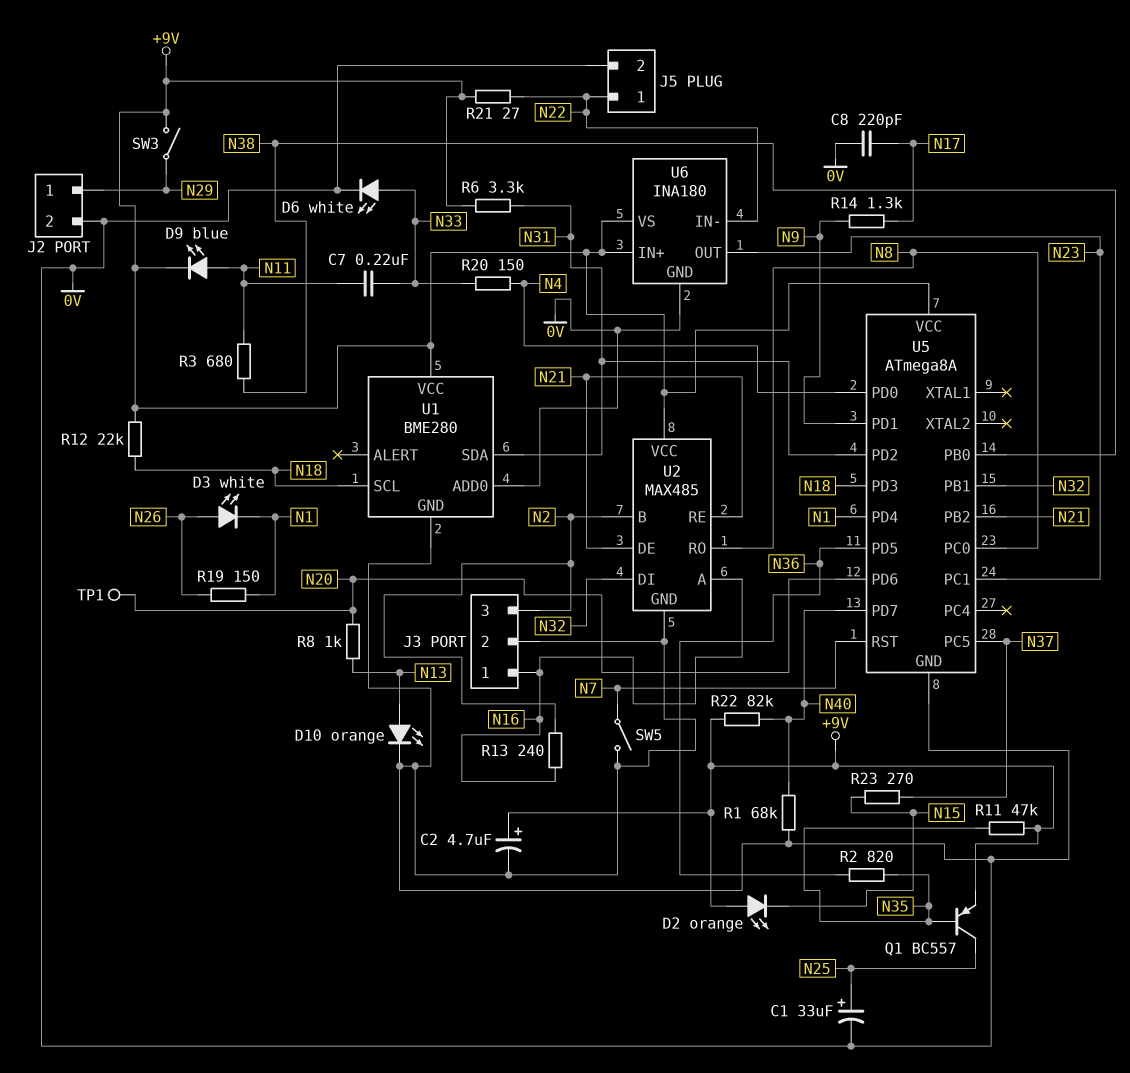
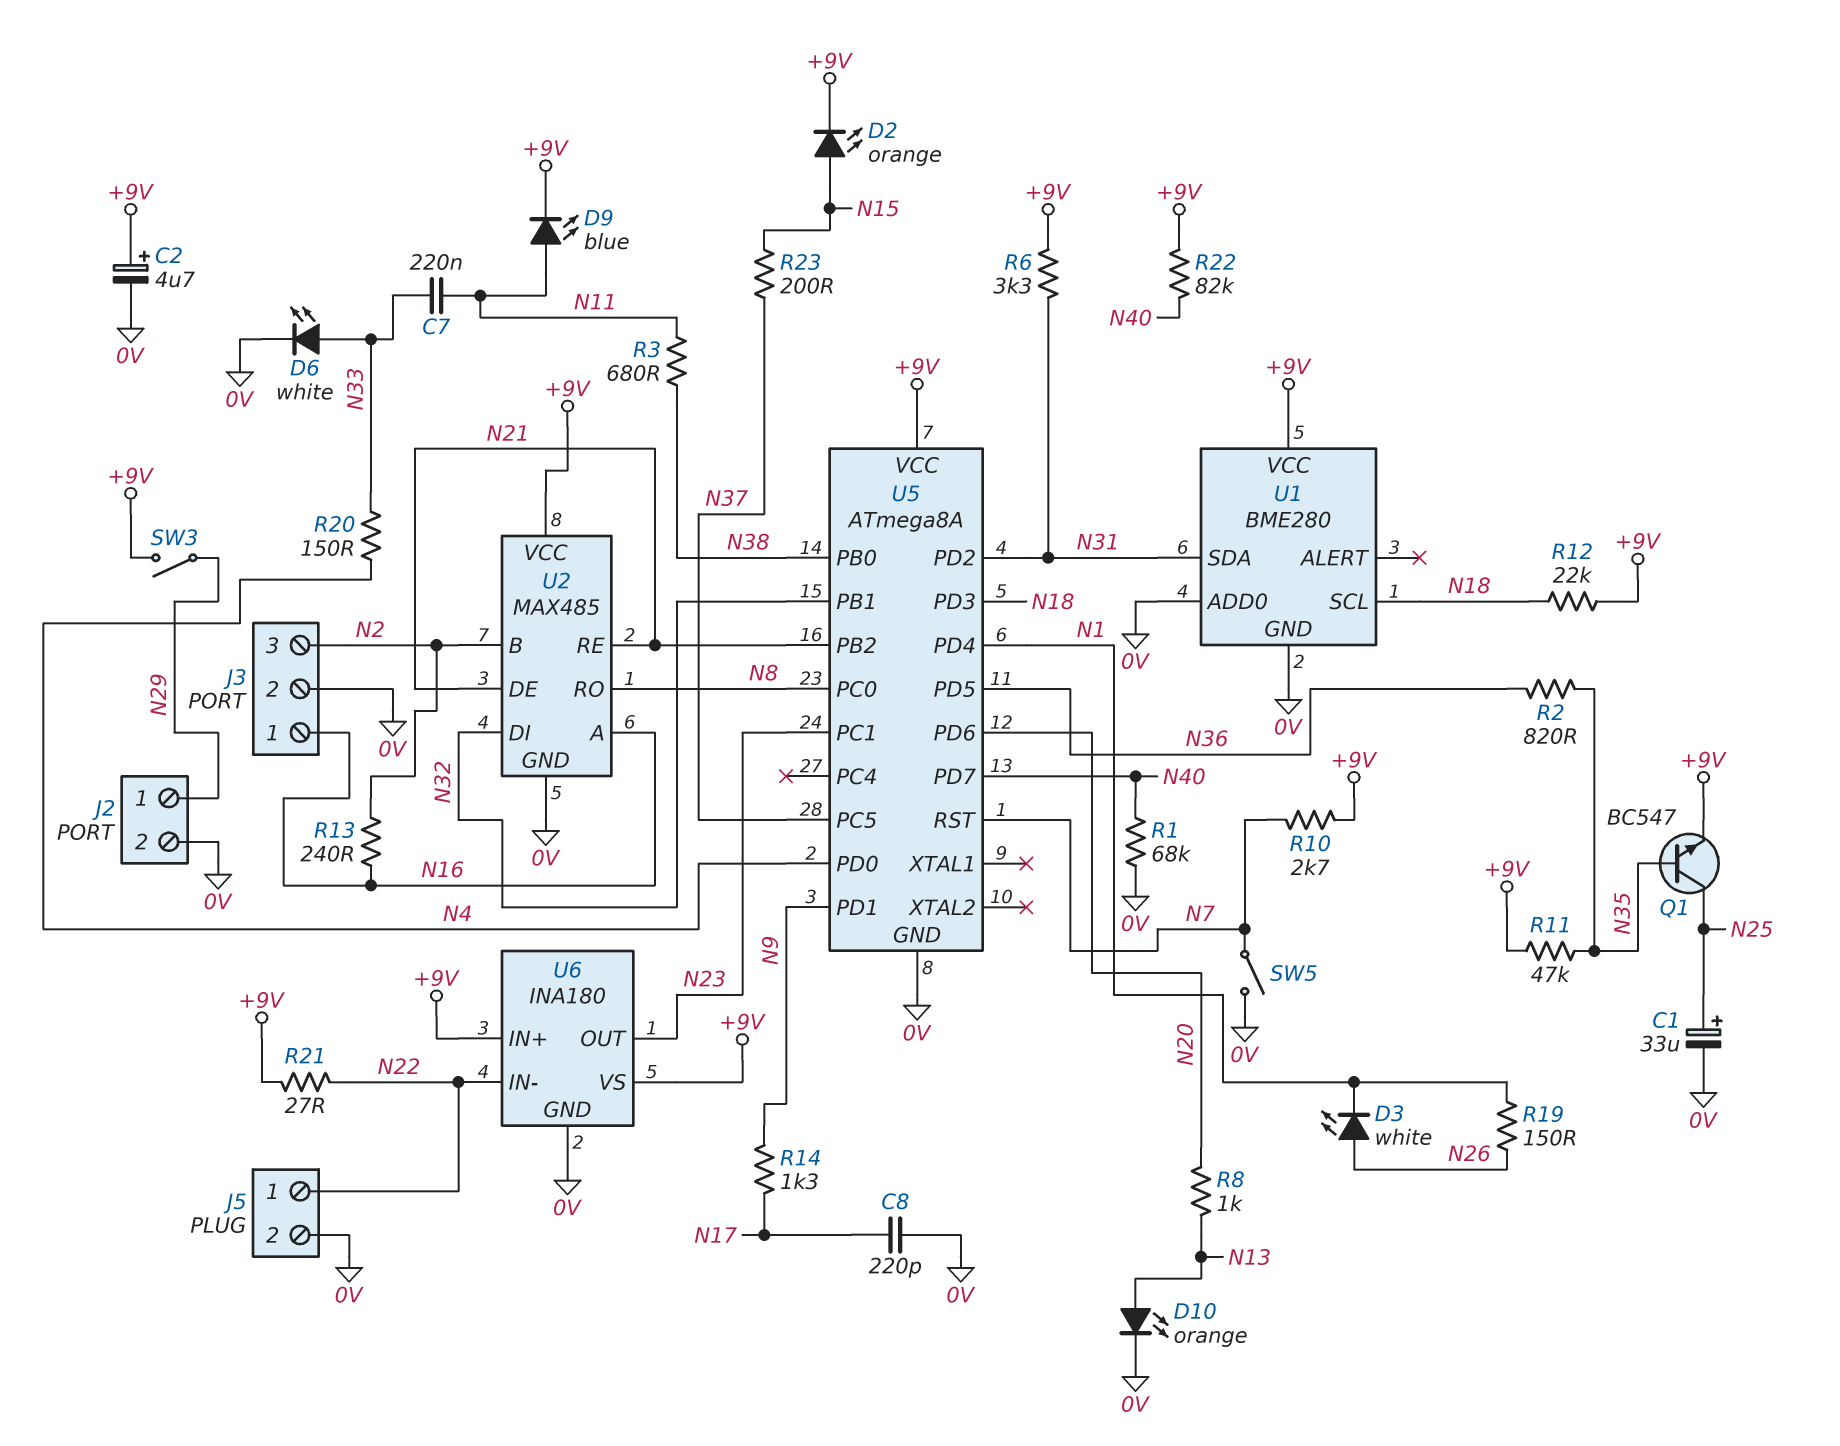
D2: LED orange (A +9V, K N15) -> LED orange (A N15, K +9V)
Q1: PNP BC557 (B N35, C N25, E +9V) -> NPN BC547 (B N35, C N25, E +9V)
R10: none -> 2.7k (+9V, N7)
R23: 270 (N15, N37) -> 200 (N15, N37)
TP1: test point (N20) -> none

